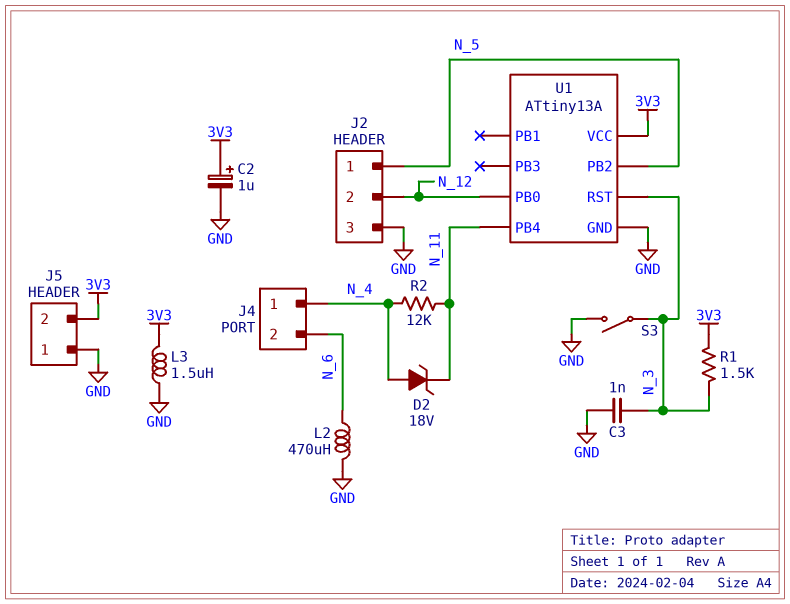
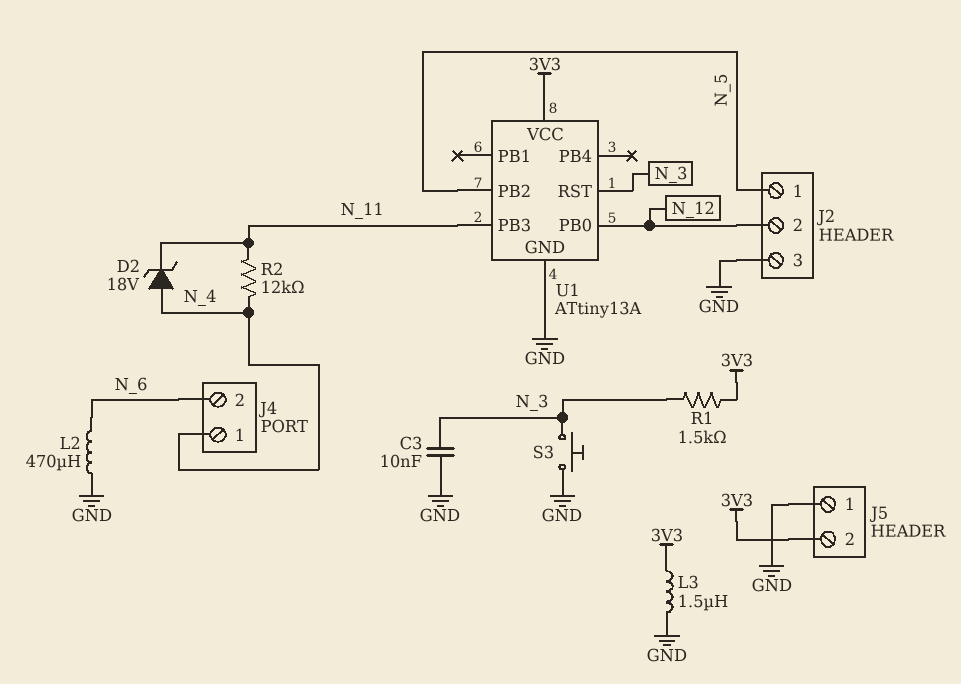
C2: 1uF (plus 3V3, minus GND) -> none
C3: 1nF (GND, N_3) -> 10nF (GND, N_3)
S3: switch (GND, N_3) -> button (GND, N_3)
U1 pin PB3: none -> N_11
U1 pin PB4: N_11 -> none

